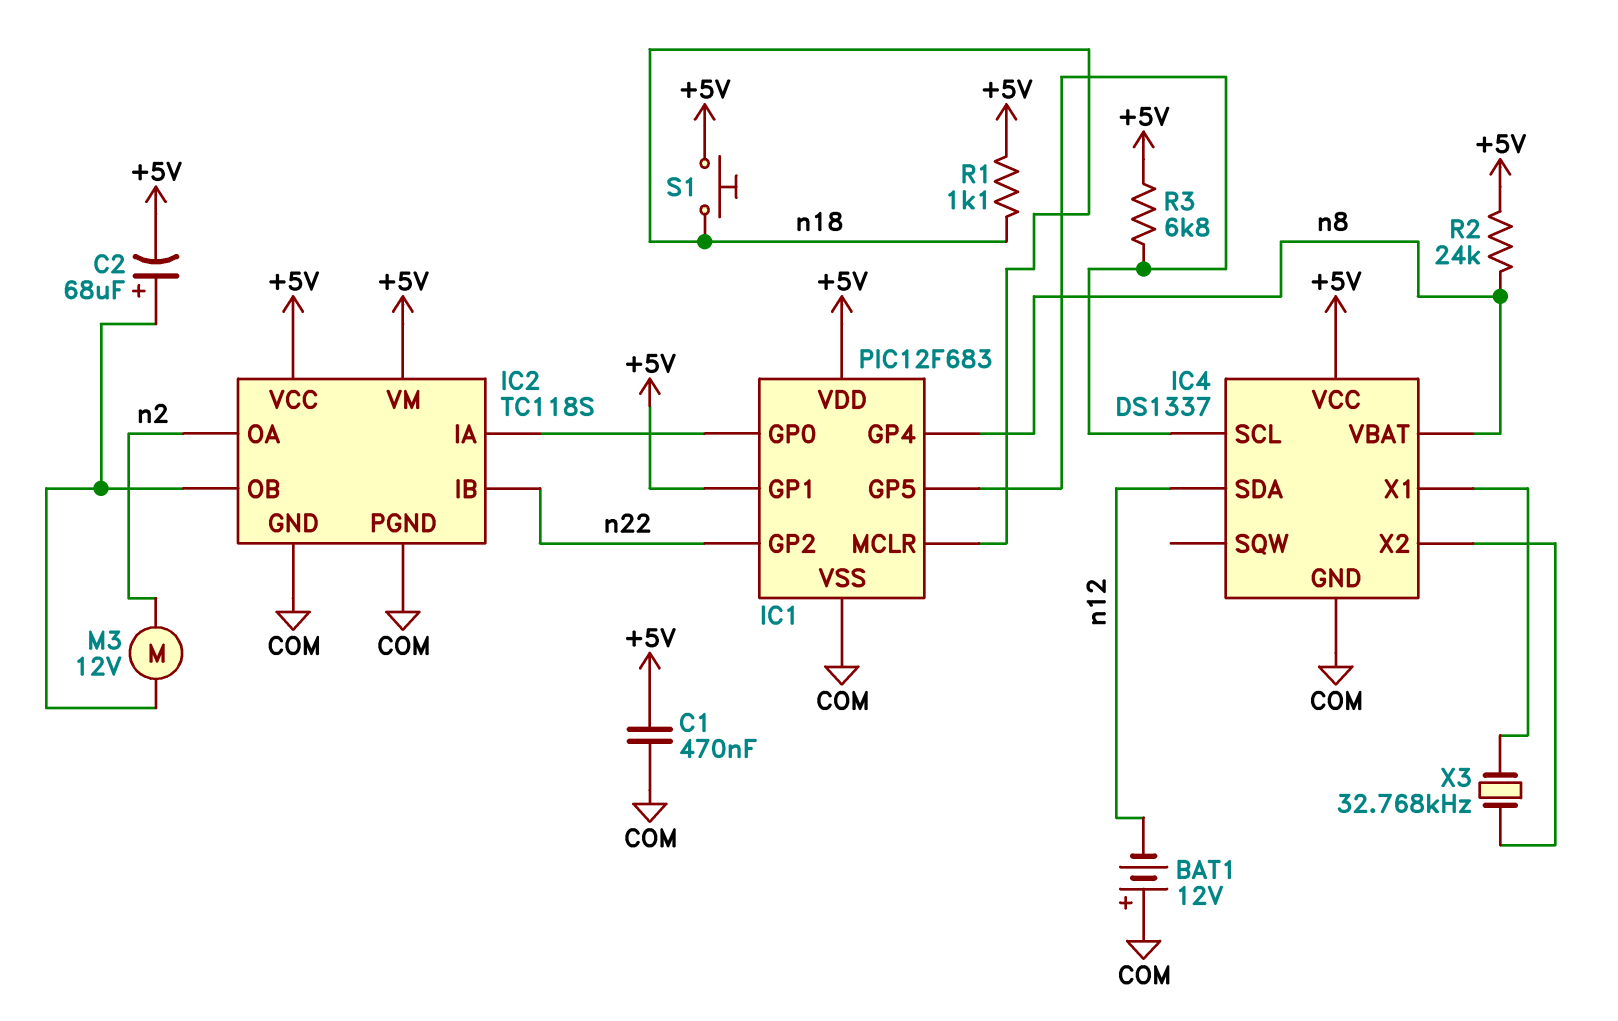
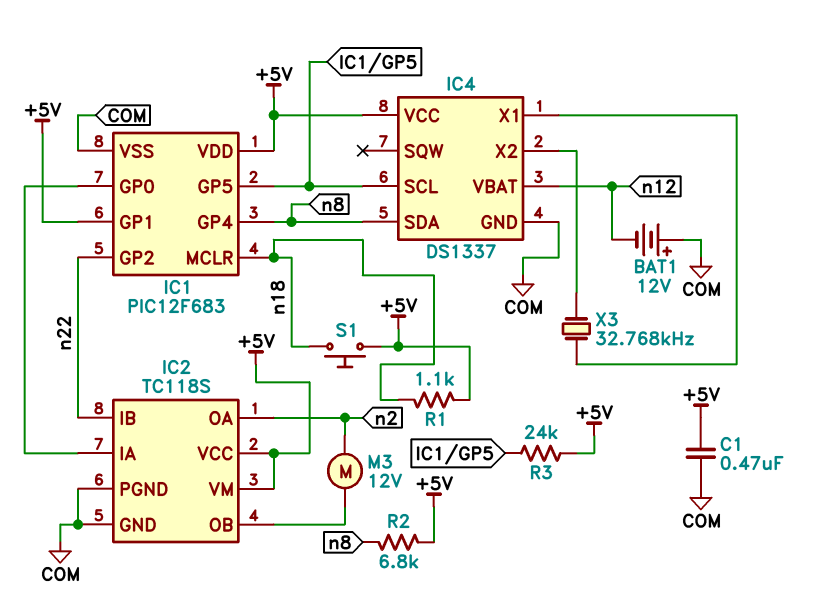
C2: 68uF (plus IC2/OB, minus +5V) -> none
IC4 pin SDA: n12 -> n8
IC4 pin VBAT: n8 -> n12
R2: 24k (+5V, n8) -> 6.8k (+5V, n8)
R3: 6.8k (+5V, IC1/GP5) -> 24k (+5V, IC1/GP5)

